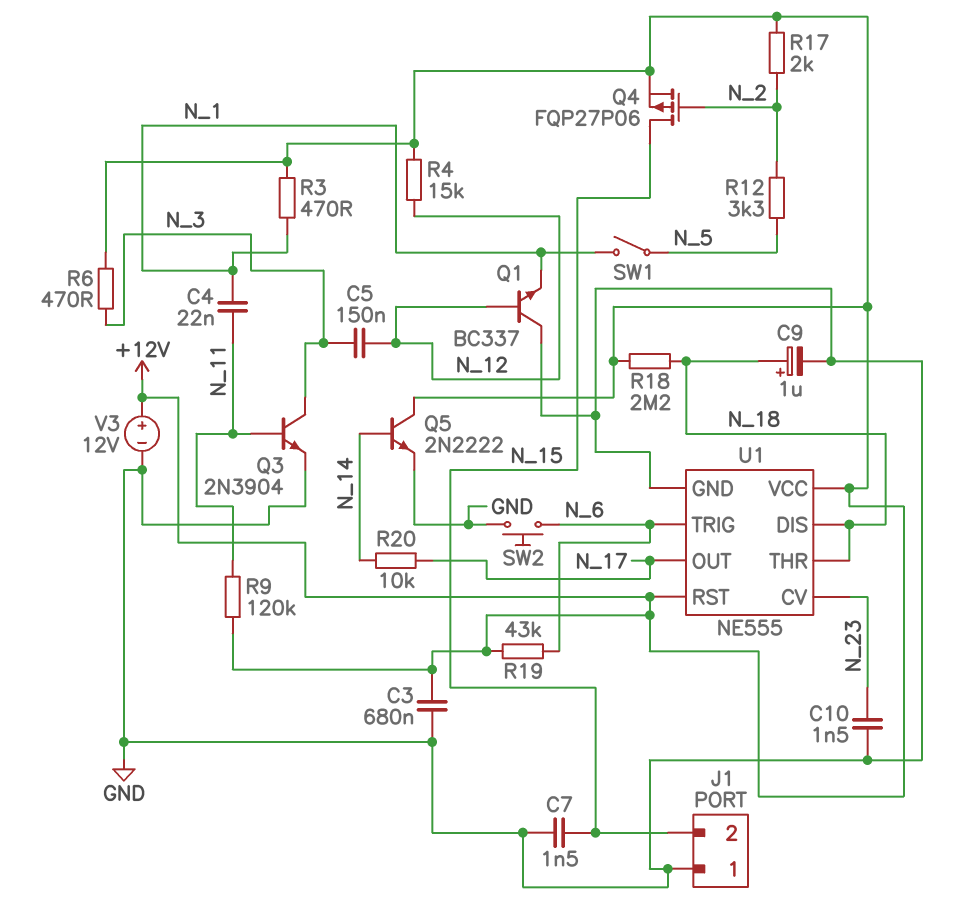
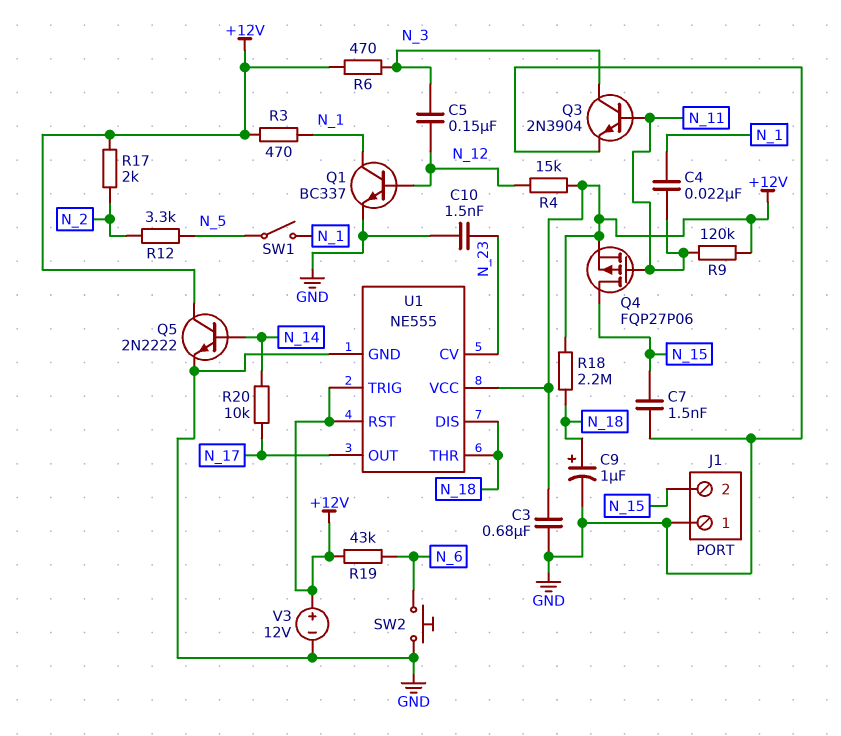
Q1: NPN BC337 (B N_12, C GND, E N_1) -> NPN BC337 (B N_12, C N_1, E GND)
Q4: PMOS FQP27P06 (G N_2, D N_15, S +12V) -> PMOS FQP27P06 (G N_11, D N_15, S +12V)
U1 pin TRIG: N_6 -> +12V

